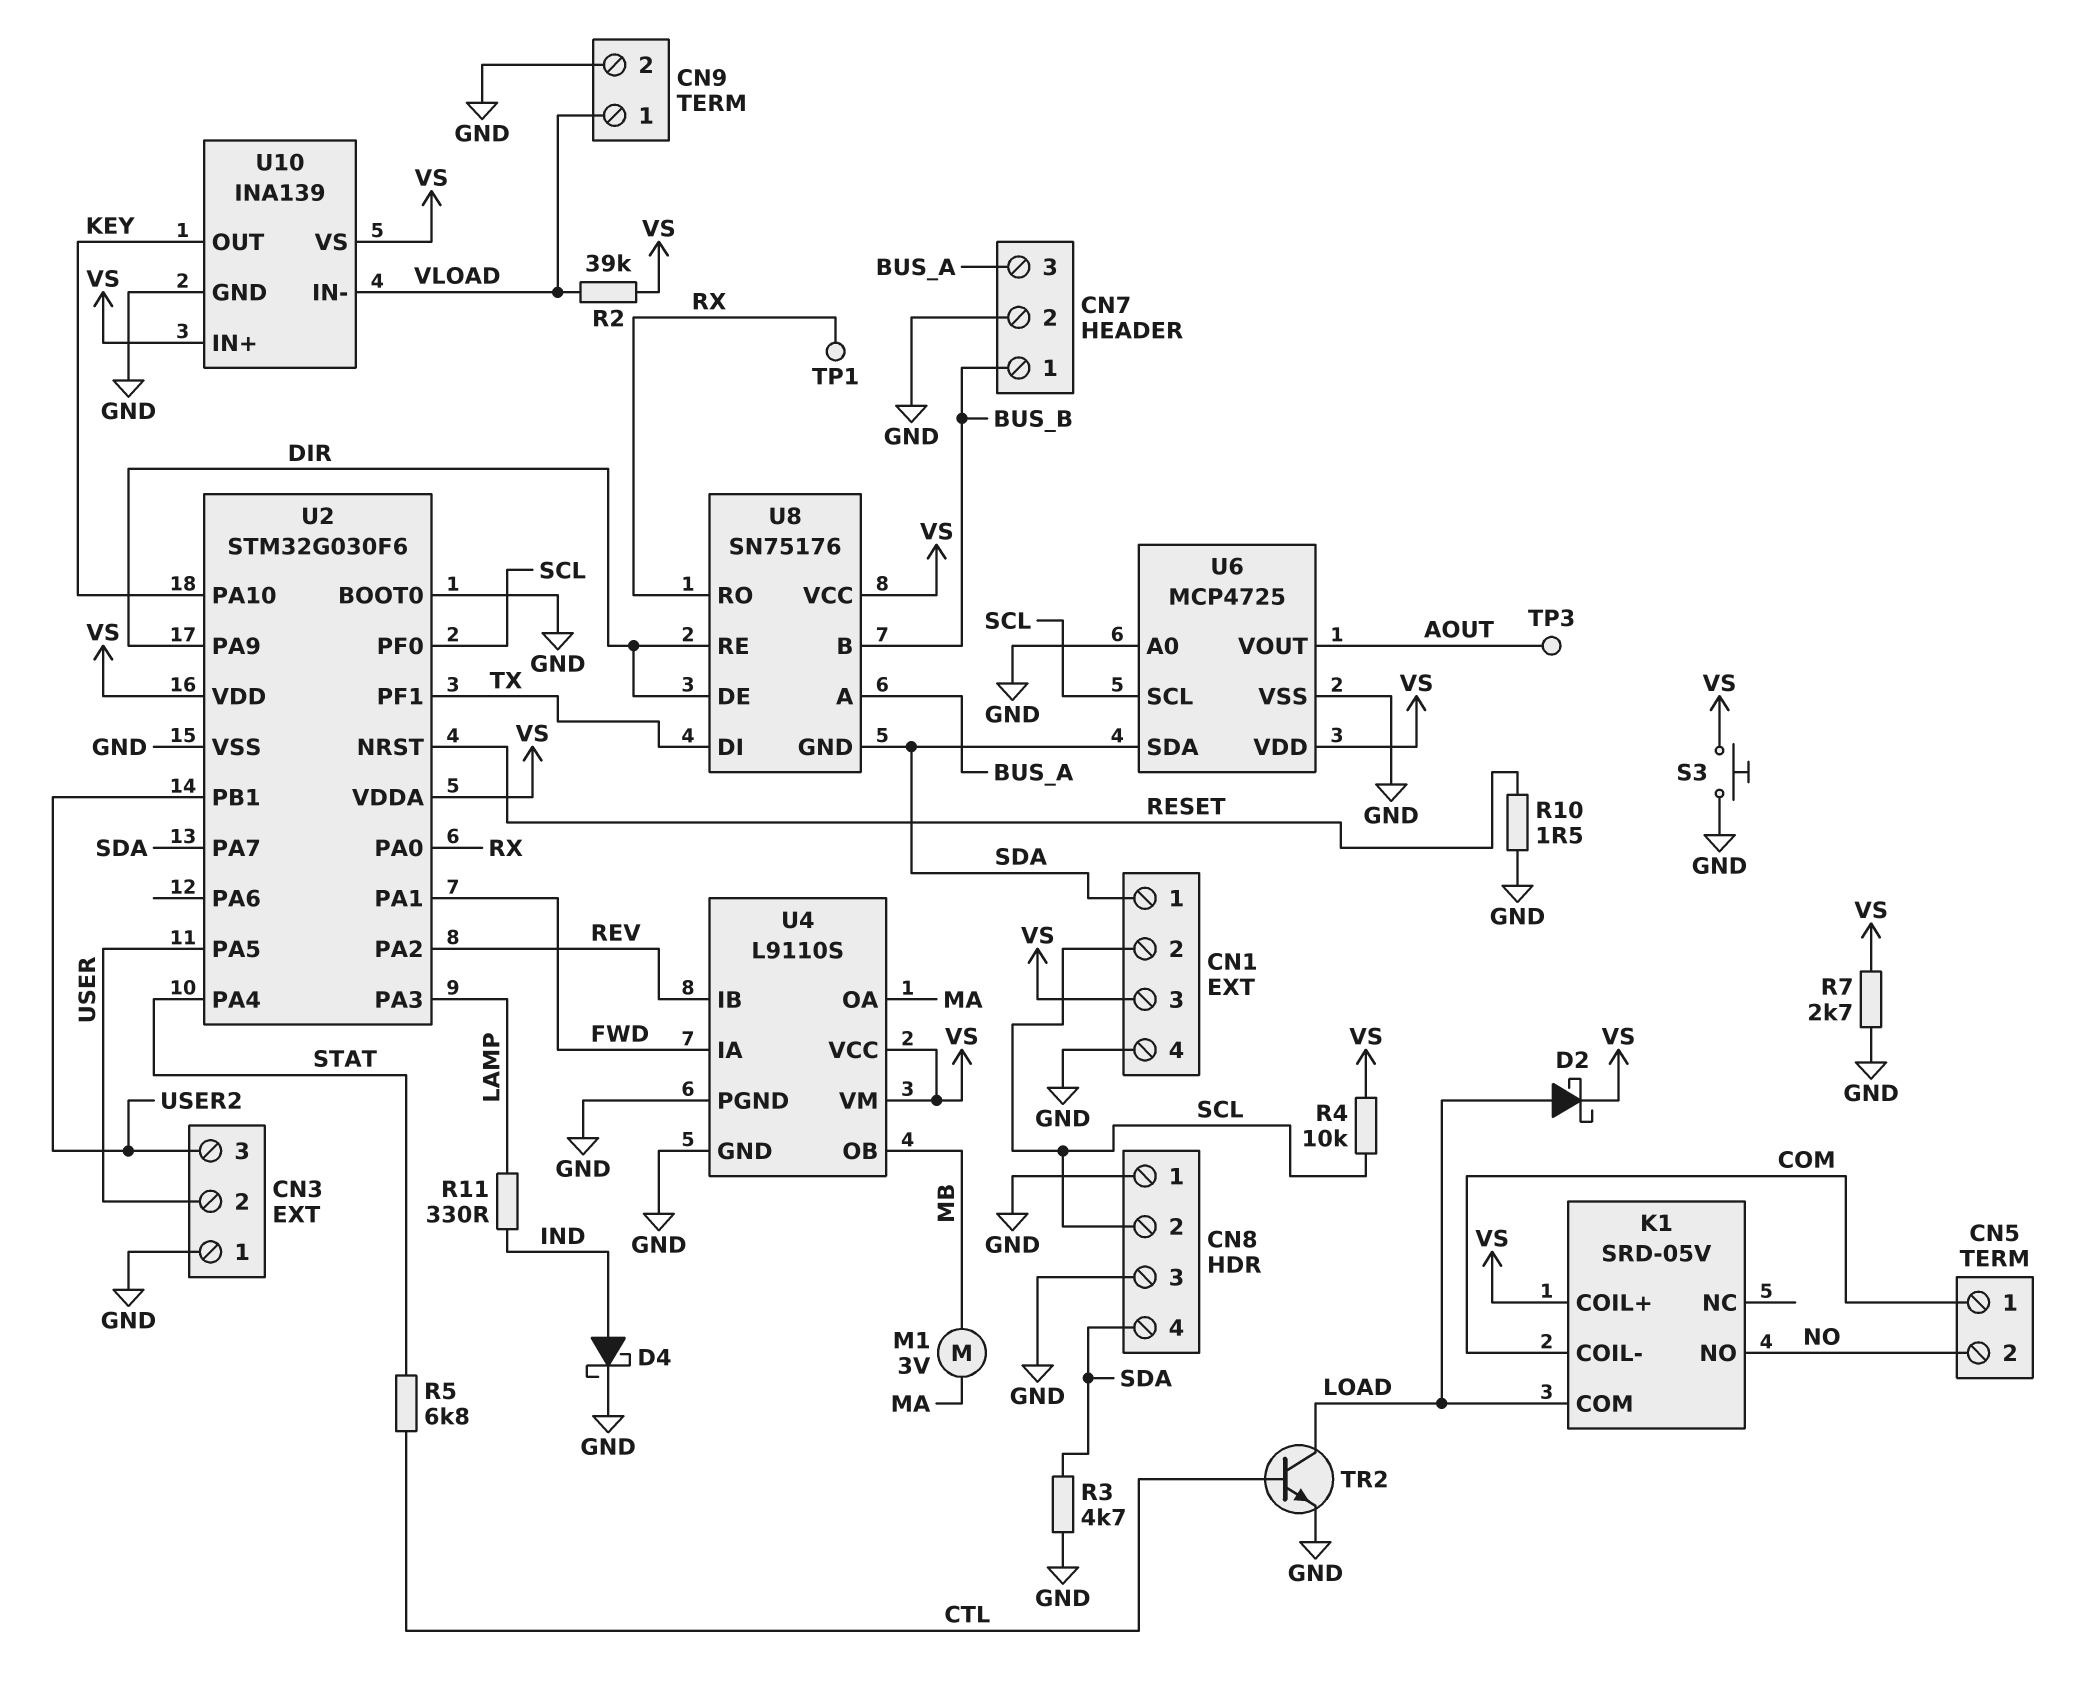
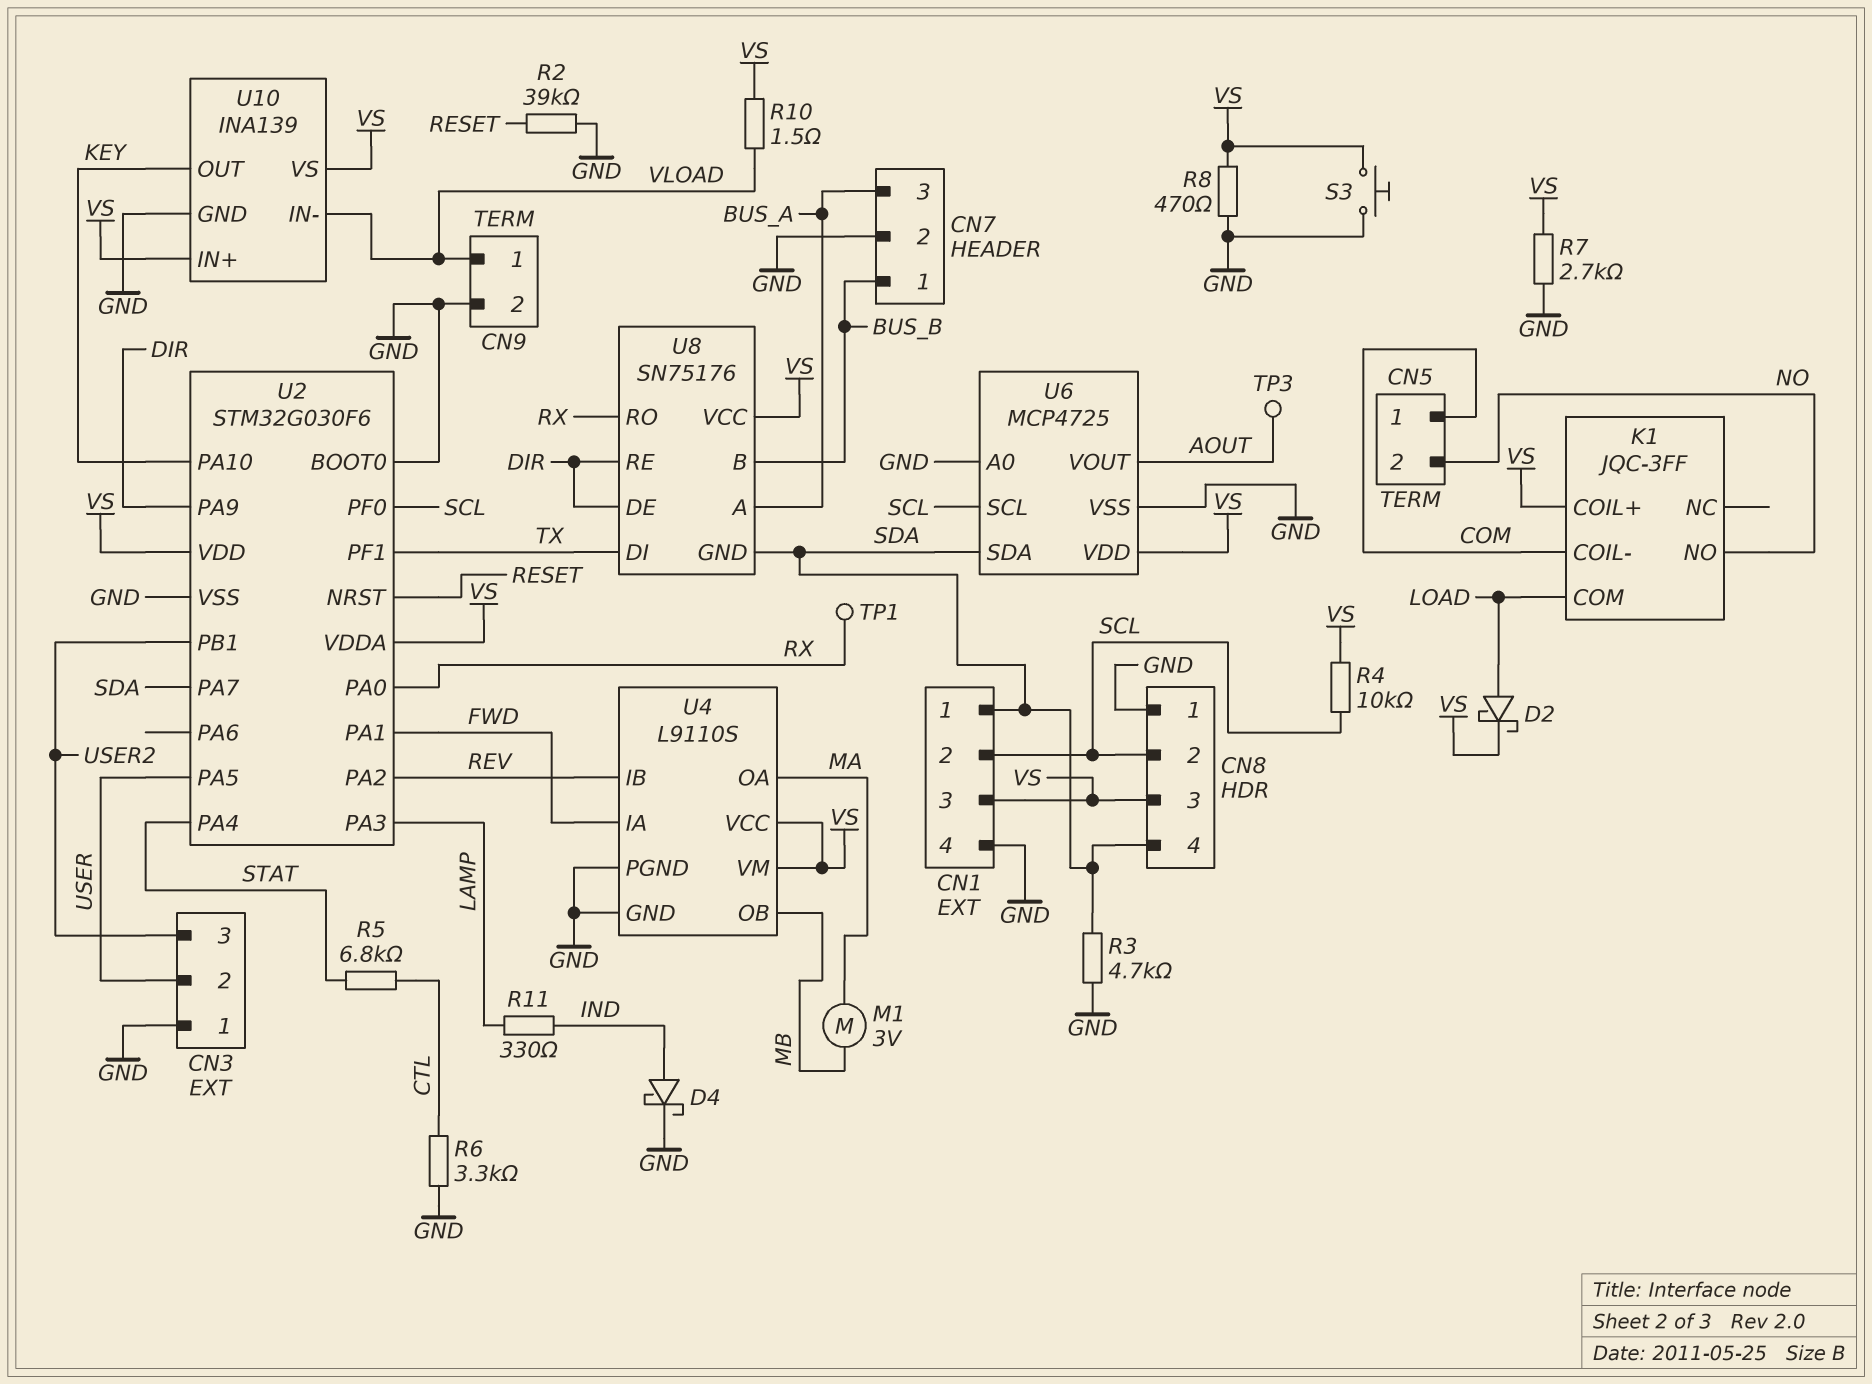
CN8 pin 3: GND -> VS
K1: SRD-05V -> JQC-3FF
R2: 39k (VLOAD, VS) -> 39k (GND, RESET)
R6: none -> 3.3k (CTL, GND)
R8: none -> 470 (GND, VS)
R10: 1.5 (GND, RESET) -> 1.5 (VLOAD, VS)
TR2: NPN (B CTL, C LOAD, E GND) -> none

